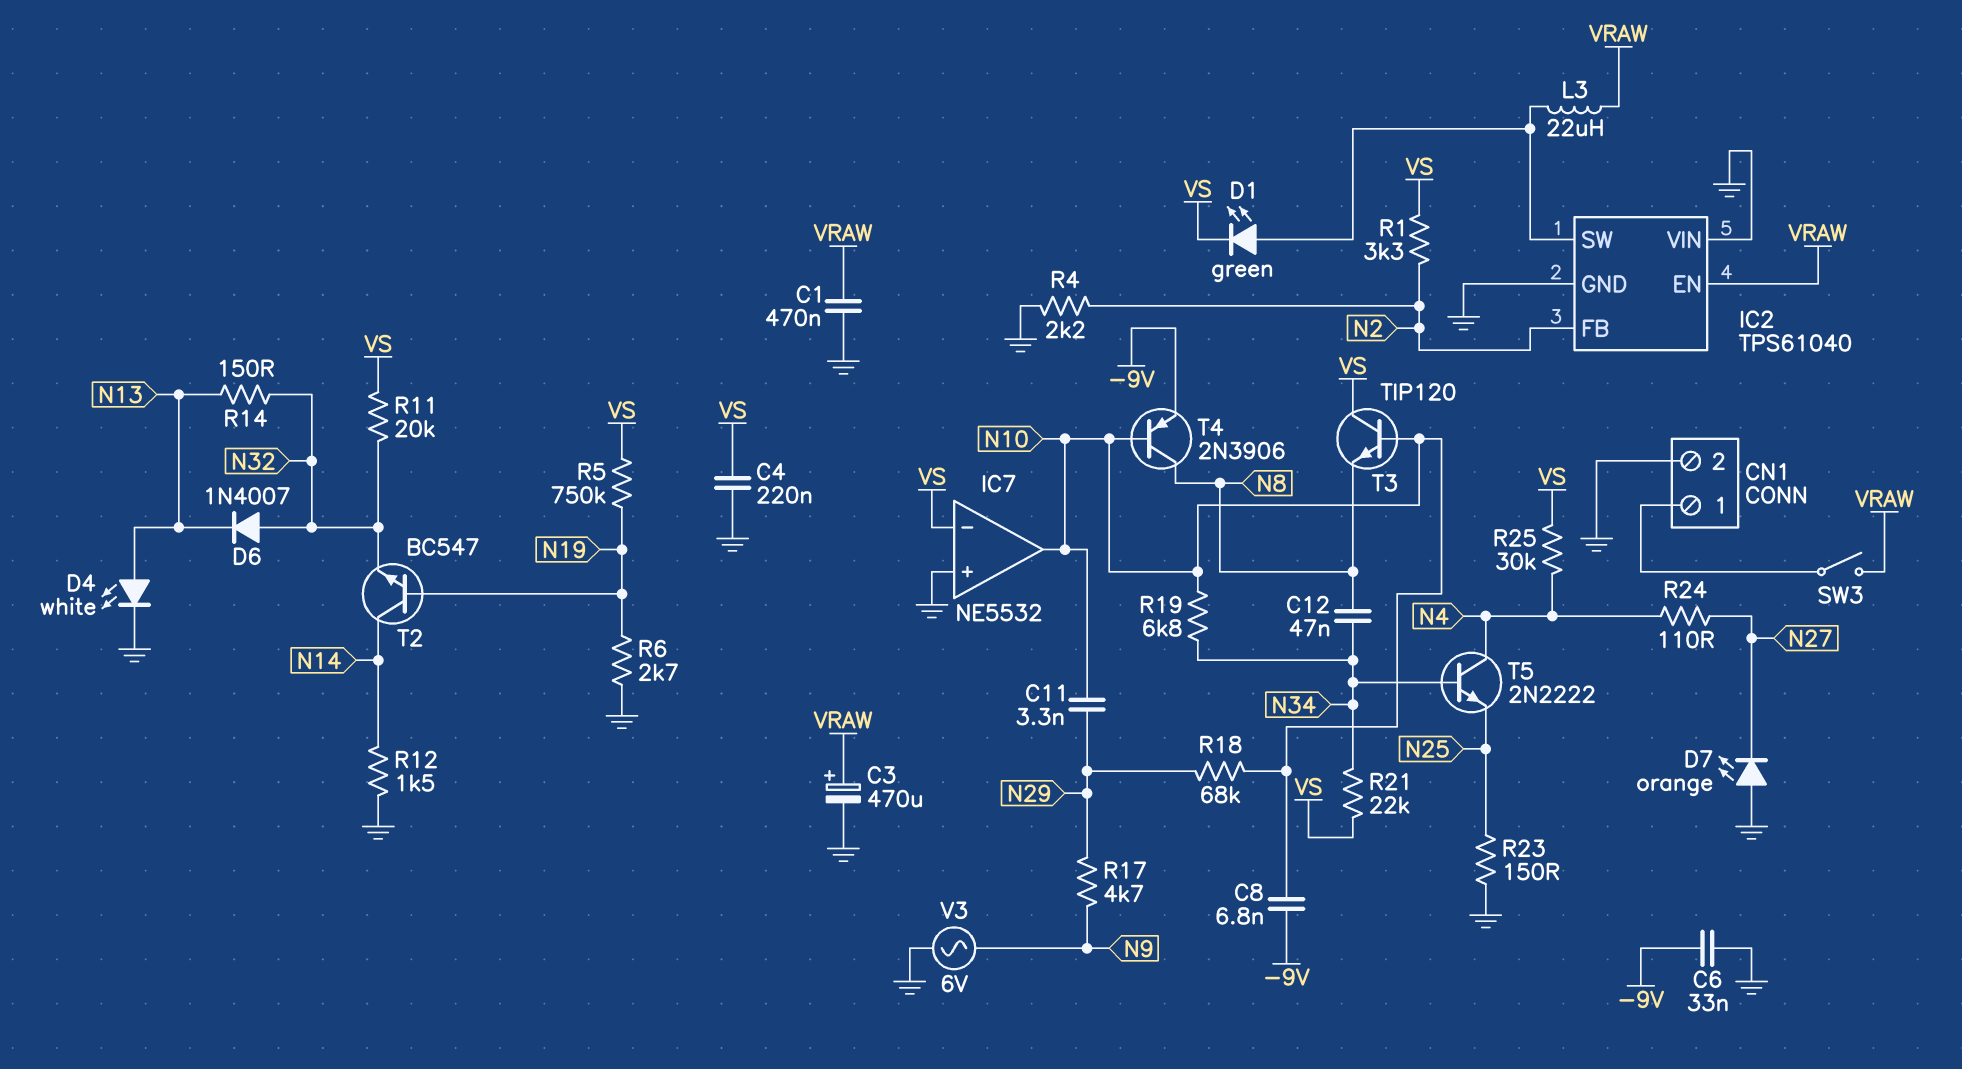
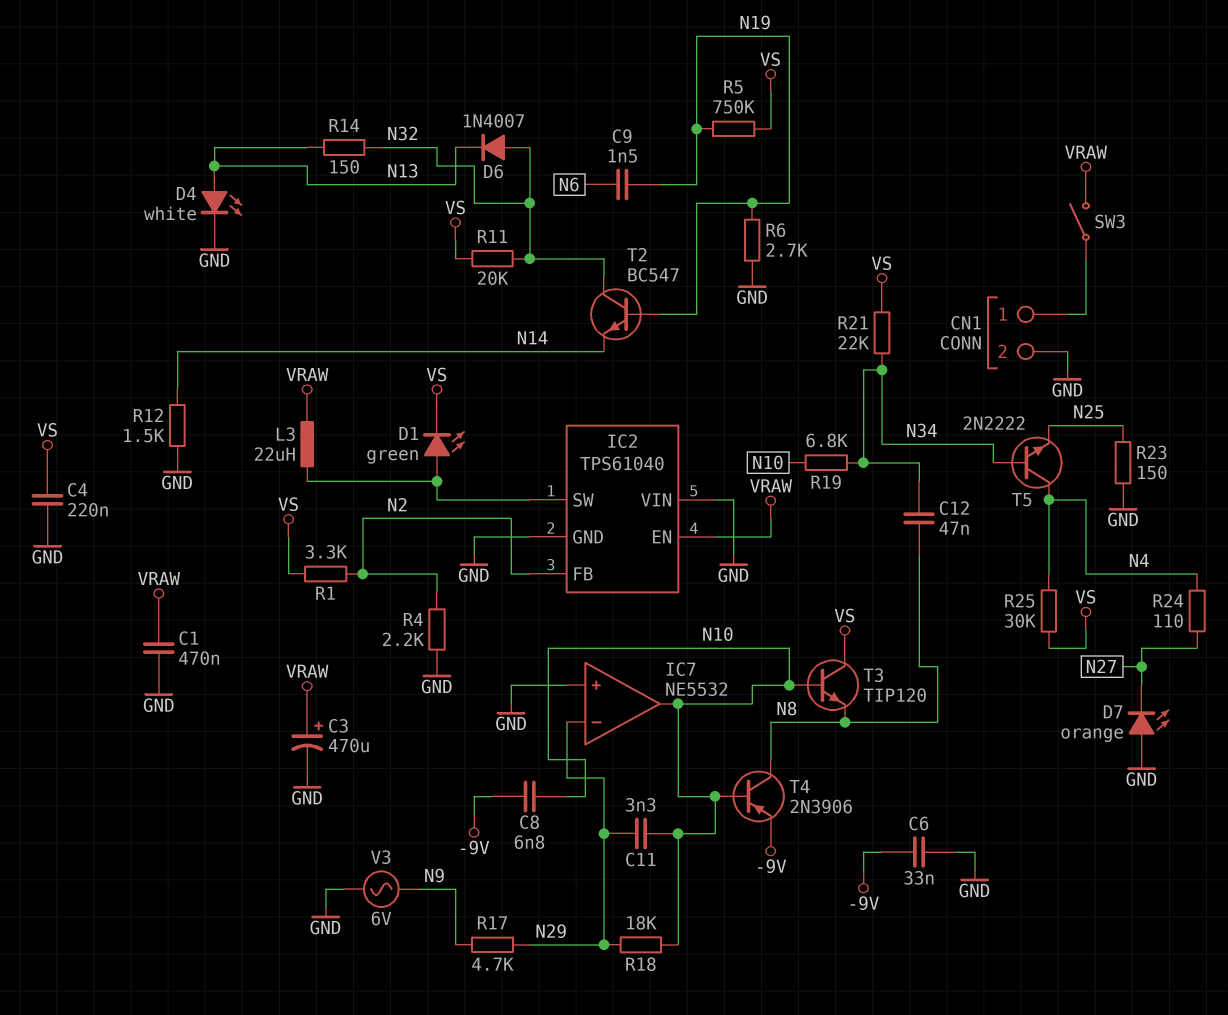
C9: none -> 1.5nF (N6, N19)
IC7 pin in-: VS -> N29
R18: 68k (N10, N29) -> 18k (N10, N29)
T2: NPN BC547 (B N19, C N14, E N32) -> NPN BC547 (B N19, C N32, E N14)

